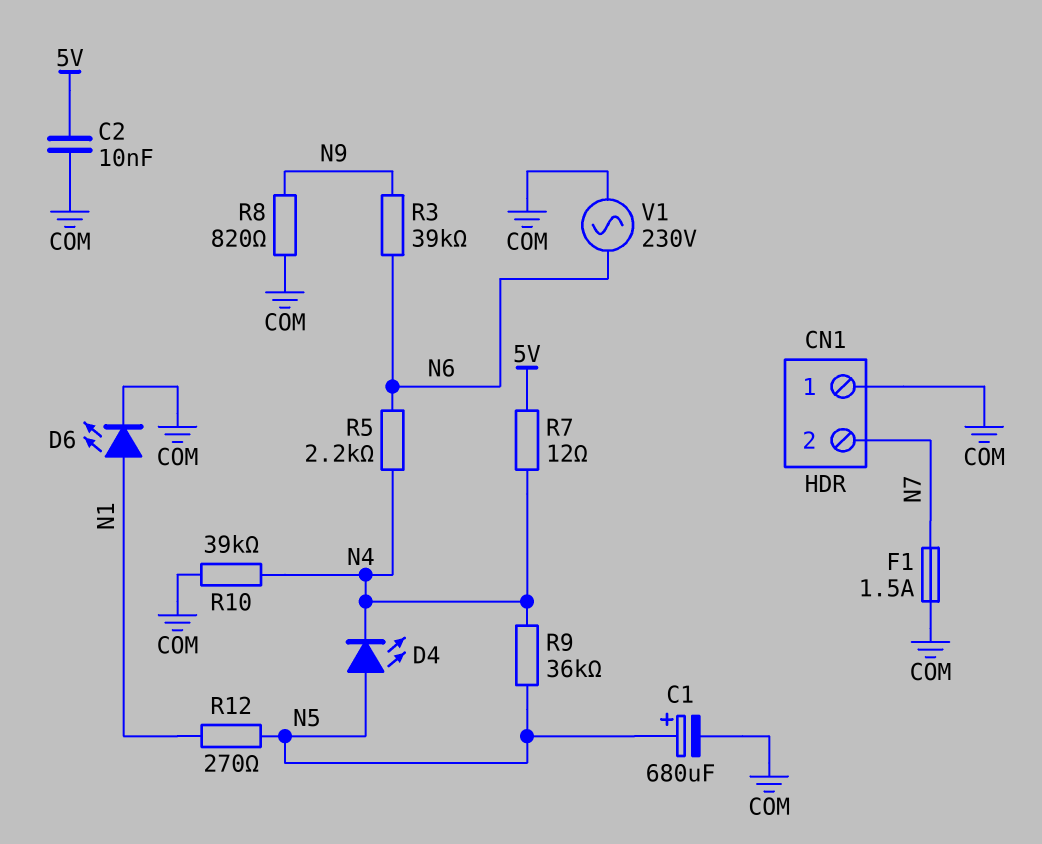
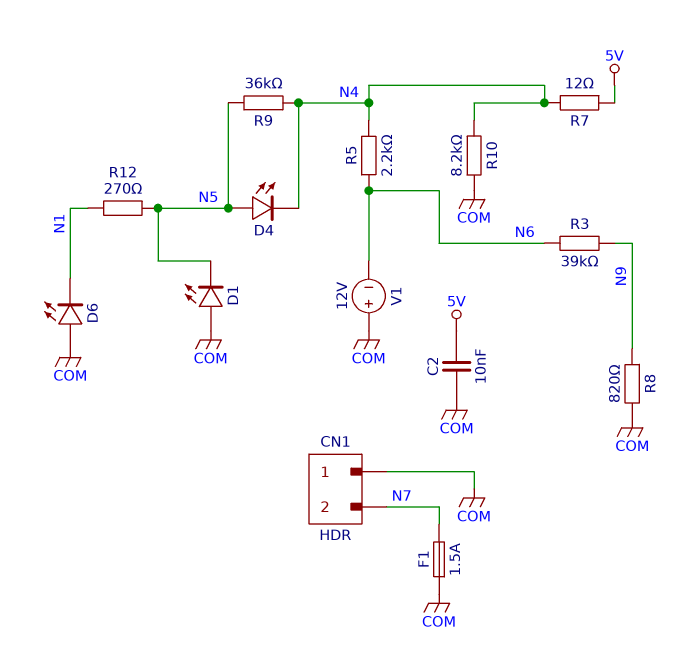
C1: 680uF (plus N5, minus COM) -> none
D1: none -> LED (A COM, K N5)
D6: LED (A N1, K COM) -> LED (A COM, K N1)
R10: 39k (COM, N4) -> 8.2k (COM, N4)
V1: AC 230V (COM, N6) -> 12V (plus COM, minus N6)

